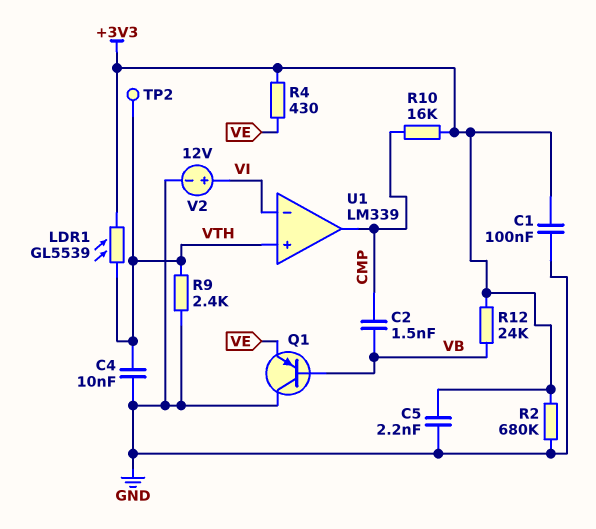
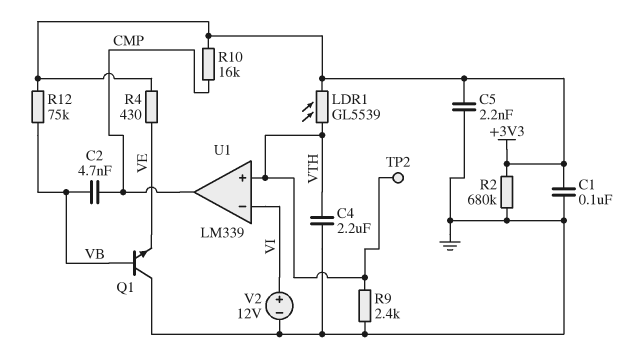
C2: 1.5nF (CMP, VB) -> 4.7nF (CMP, VB)
C4: 10nF (GND, VTH) -> 2.2uF (GND, VTH)
Q1: PNP (B VB, C GND, E VE) -> NPN (B VB, C GND, E VE)
R12: 24k (+3V3, VB) -> 75k (+3V3, VB)

